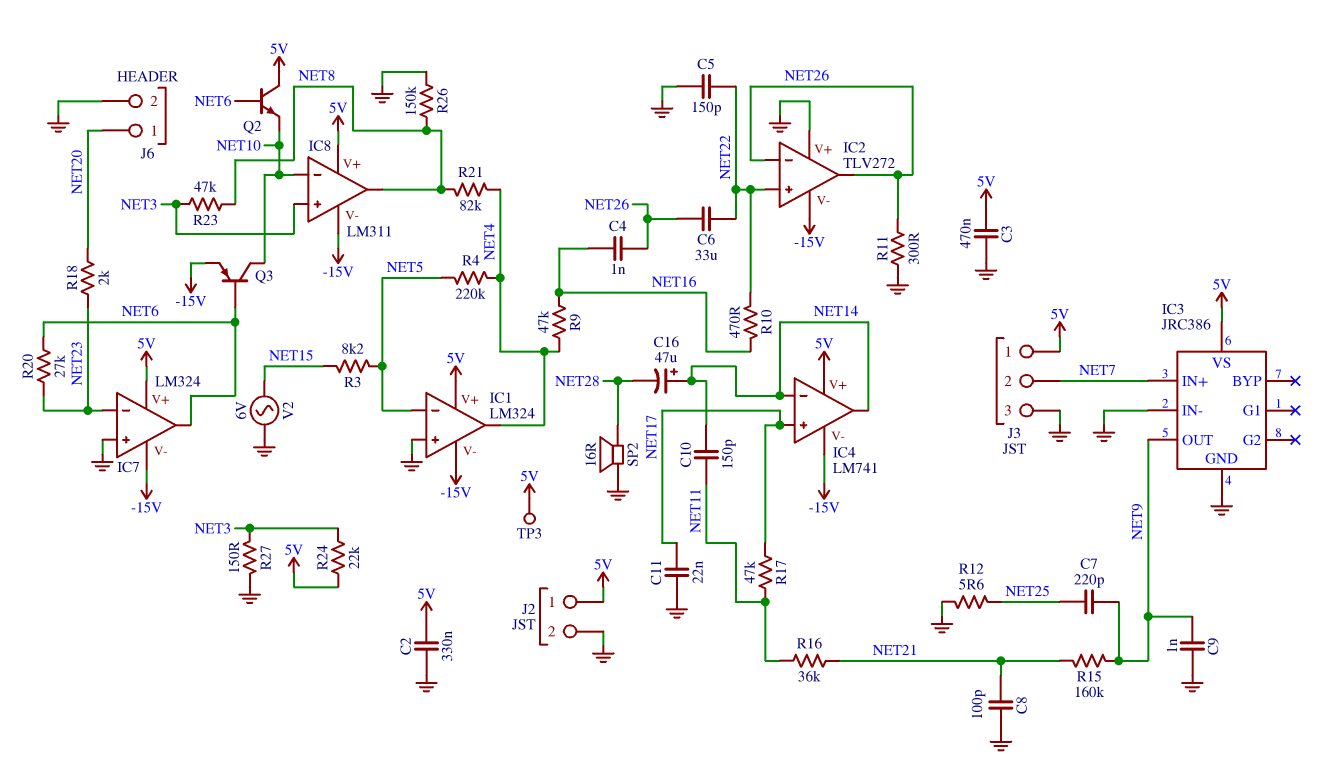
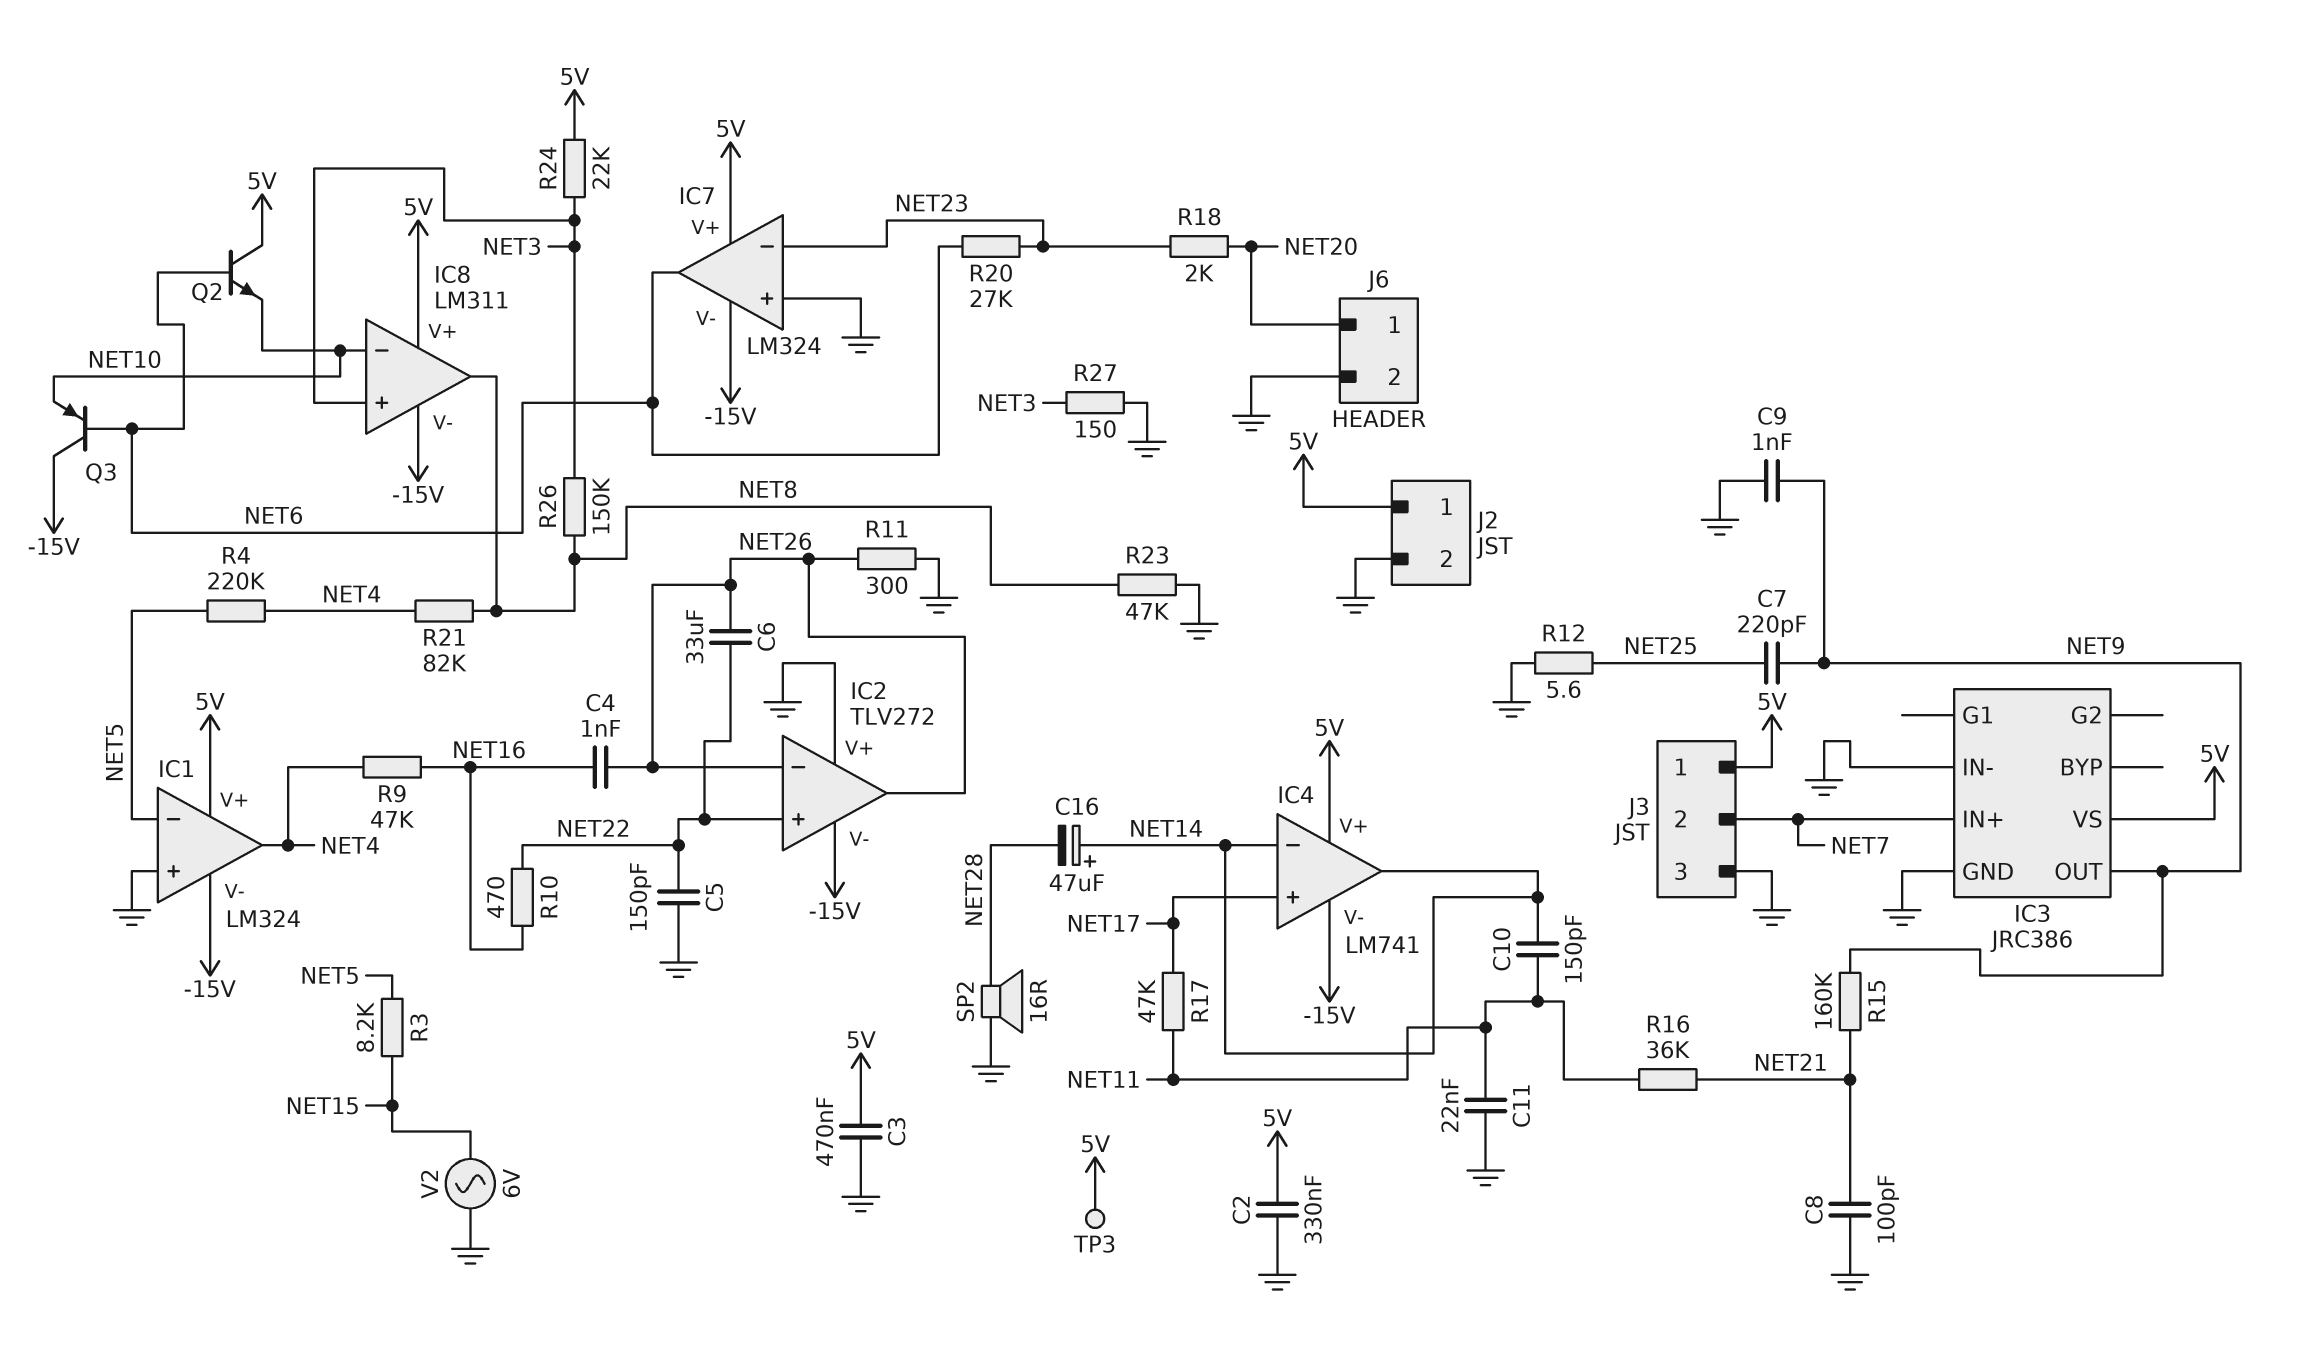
C11: 22nF (GND, NET17) -> 22nF (GND, NET11)
Q3: PNP (B NET6, C NET10, E -15V) -> PNP (B NET6, C -15V, E NET10)
R23: 47k (NET3, NET8) -> 47k (GND, NET8)
R26: 150k (GND, NET8) -> 150k (NET3, NET8)

